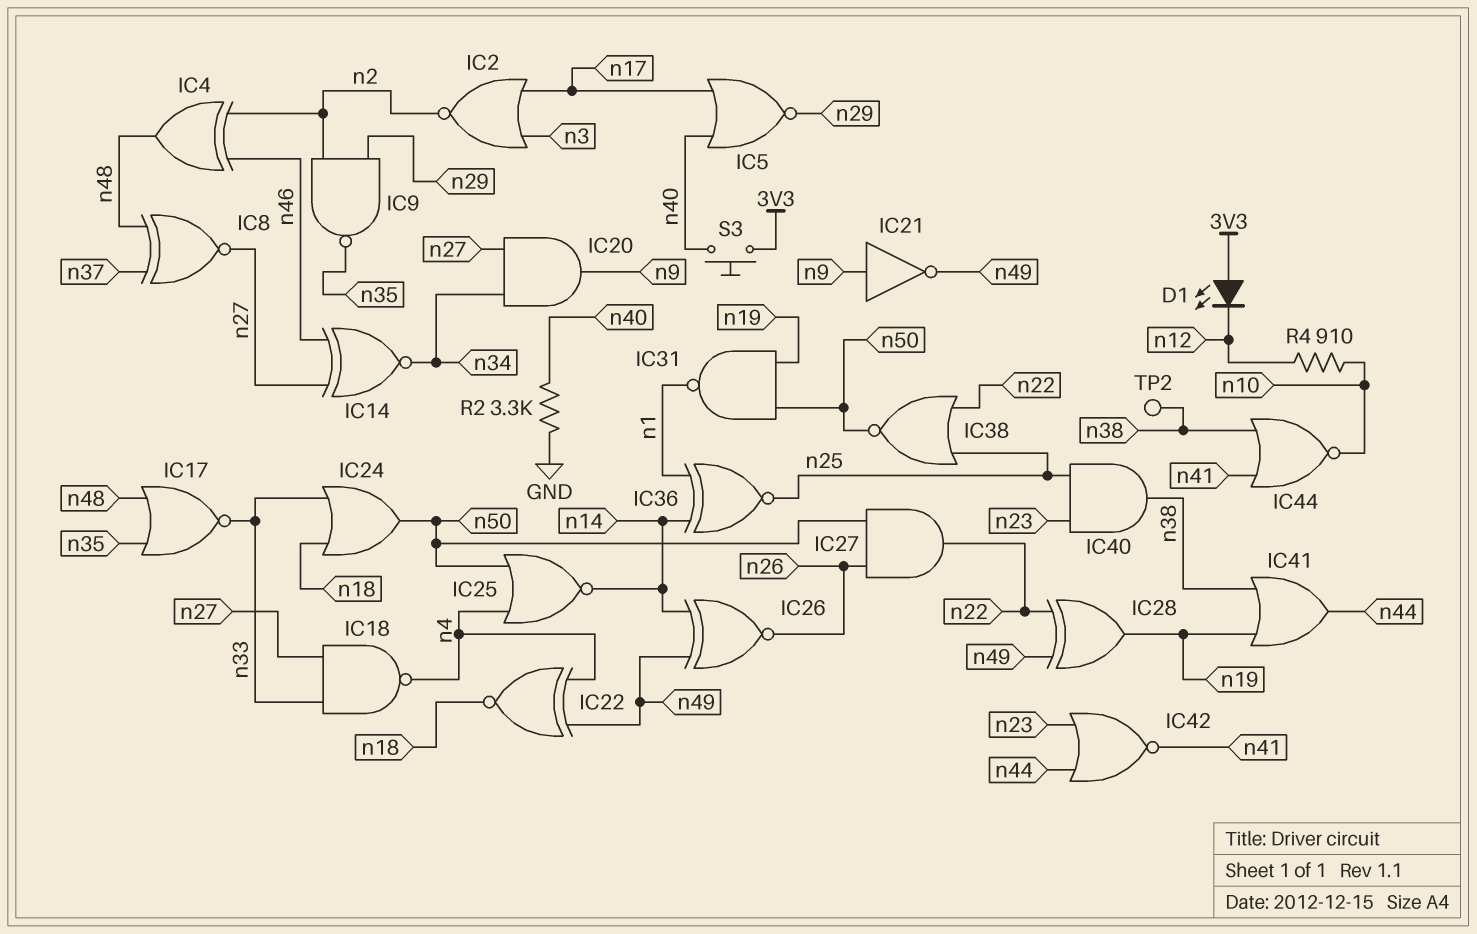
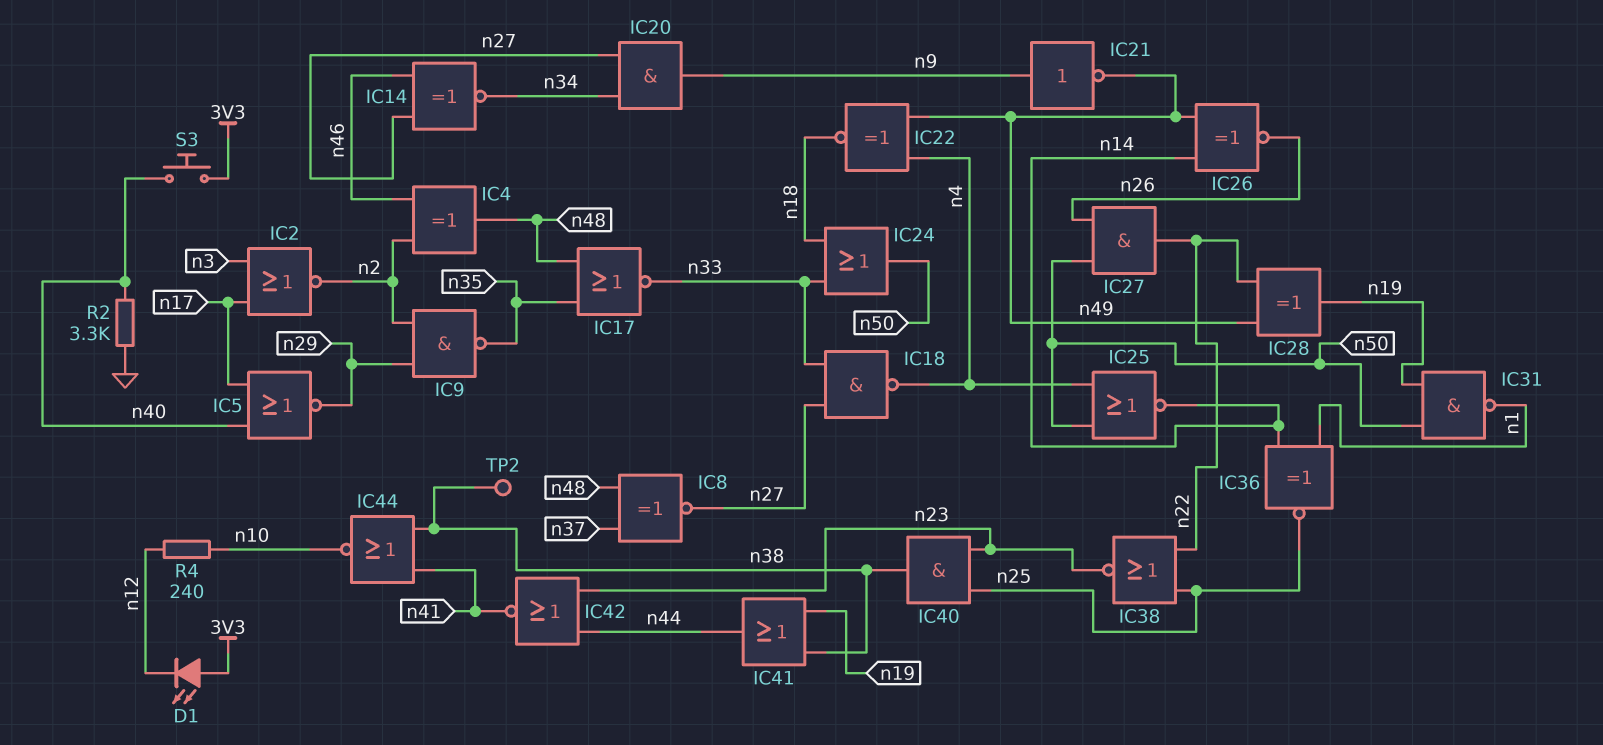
IC38: NOR (in n22, in n25, out n50) -> NOR (in n22, in n25, out n23)
R4: 910 (n10, n12) -> 240 (n10, n12)

